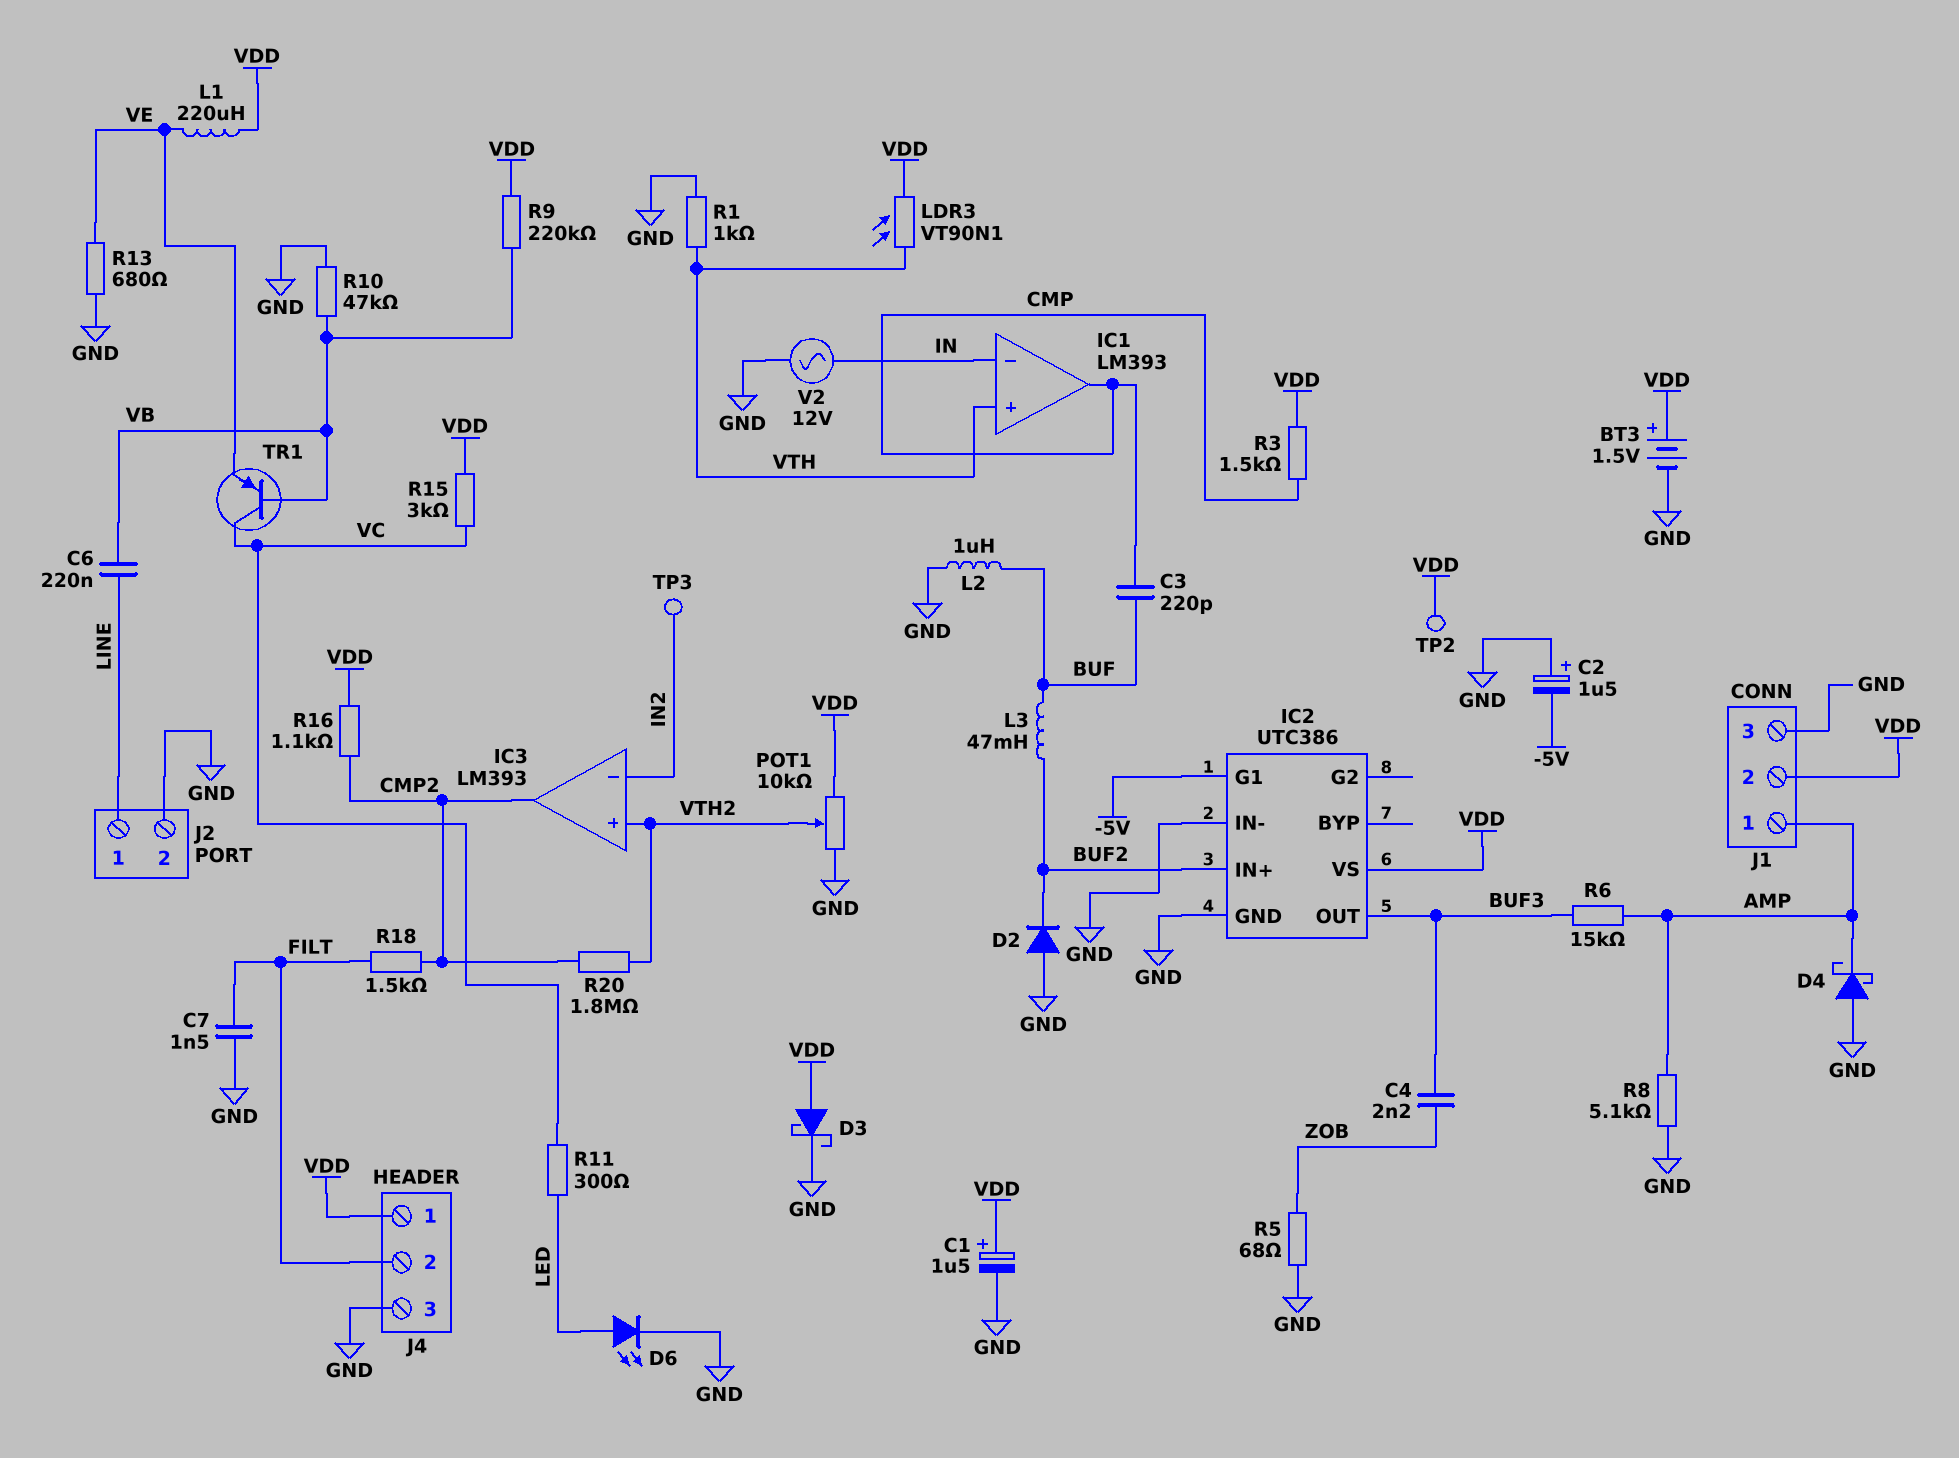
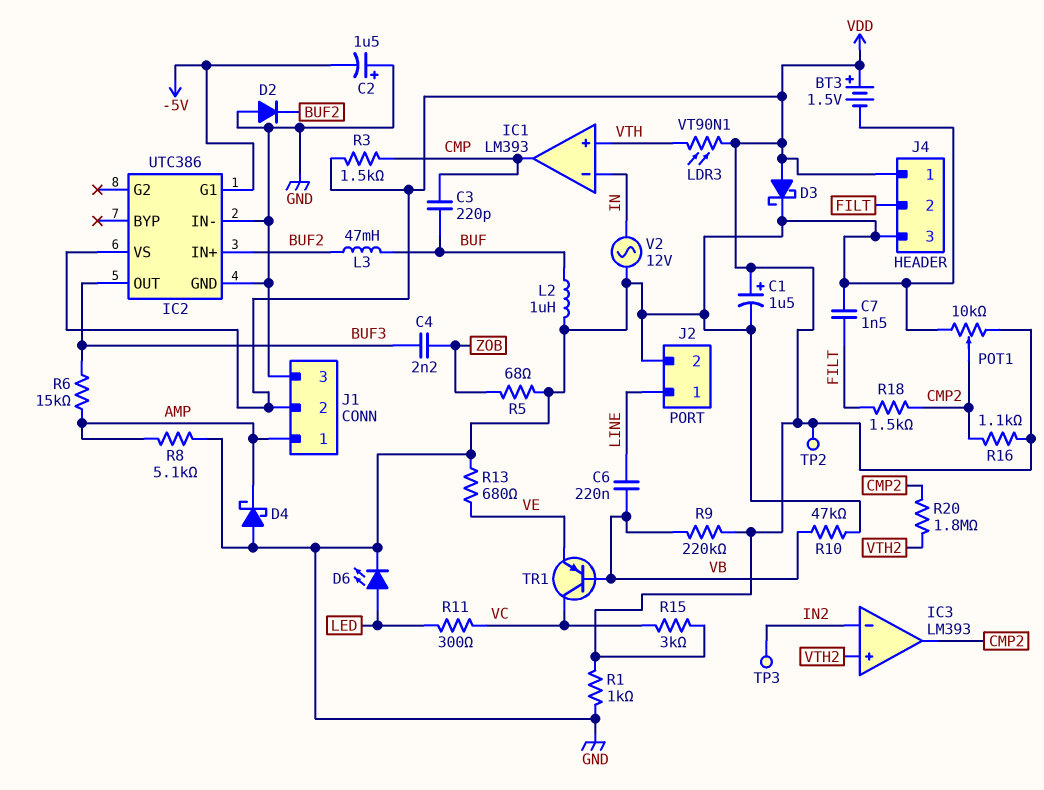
L1: 220uH (VDD, VE) -> none
POT1: 10k (GND, VDD, wiper VTH2) -> 10k (GND, VDD, wiper CMP2)
R1: 1k (GND, VTH) -> 1k (GND, VDD)

